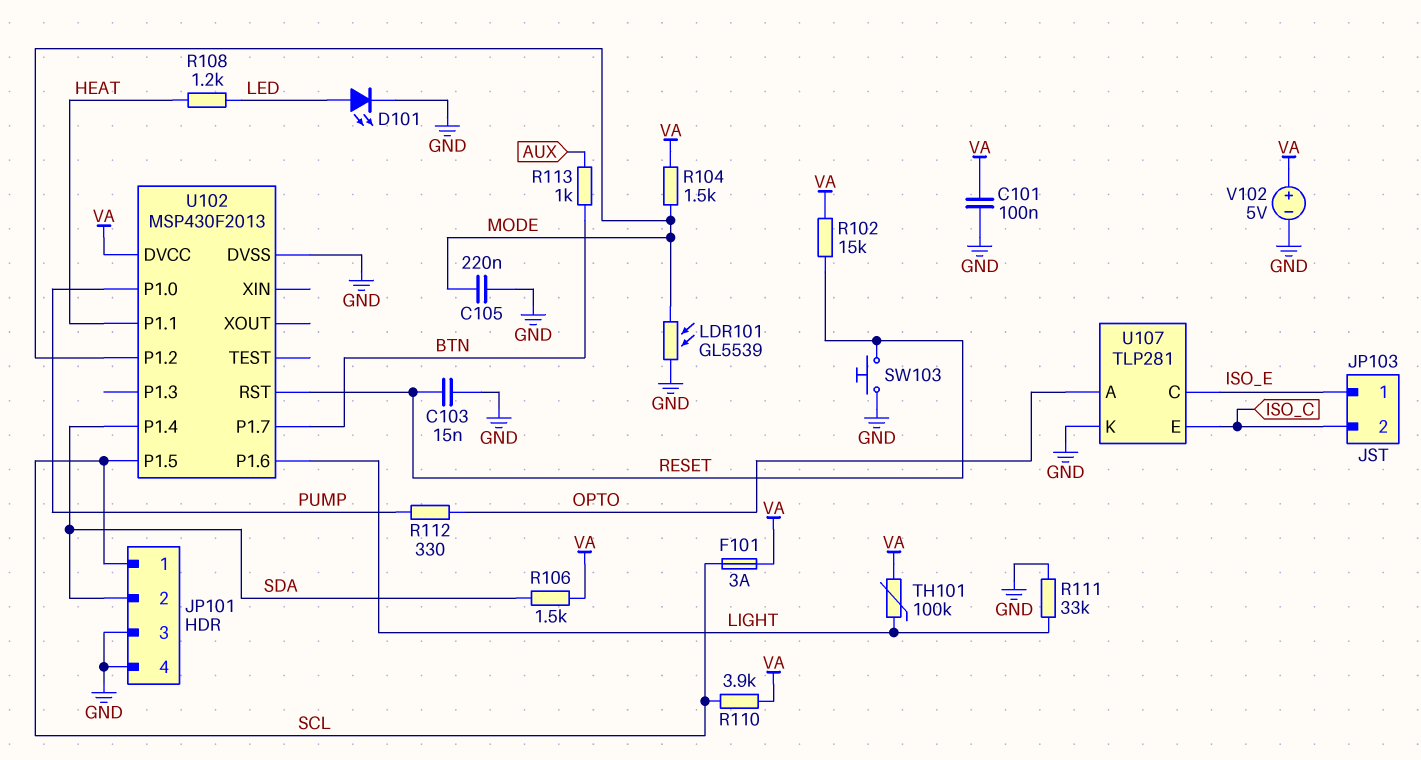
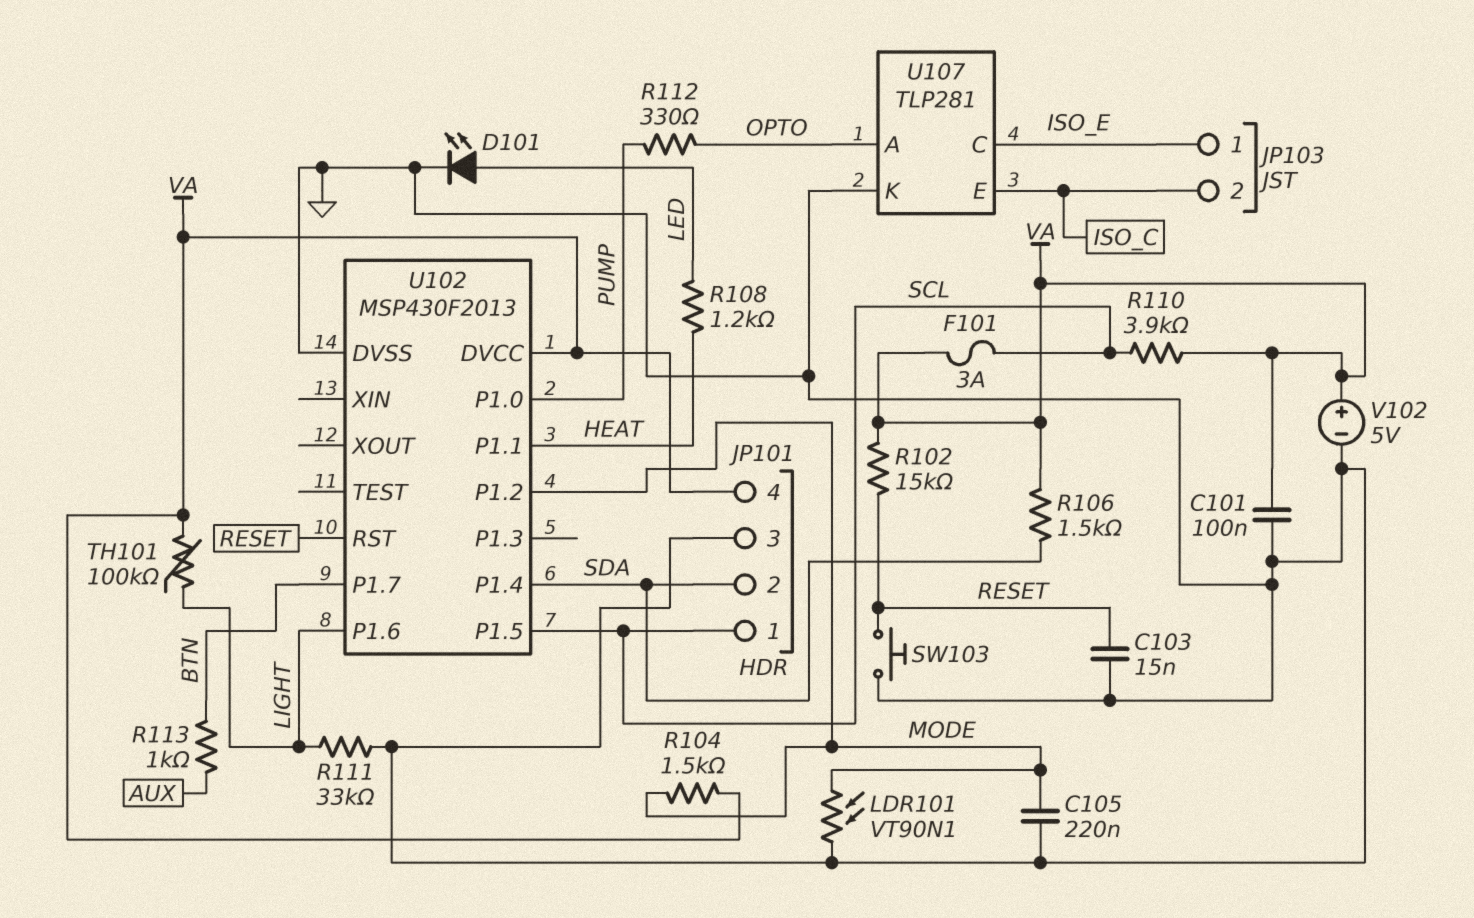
JP101 pin 4: GND -> VA
LDR101: GL5539 (GND, MODE) -> VT90N1 (GND, MODE)

